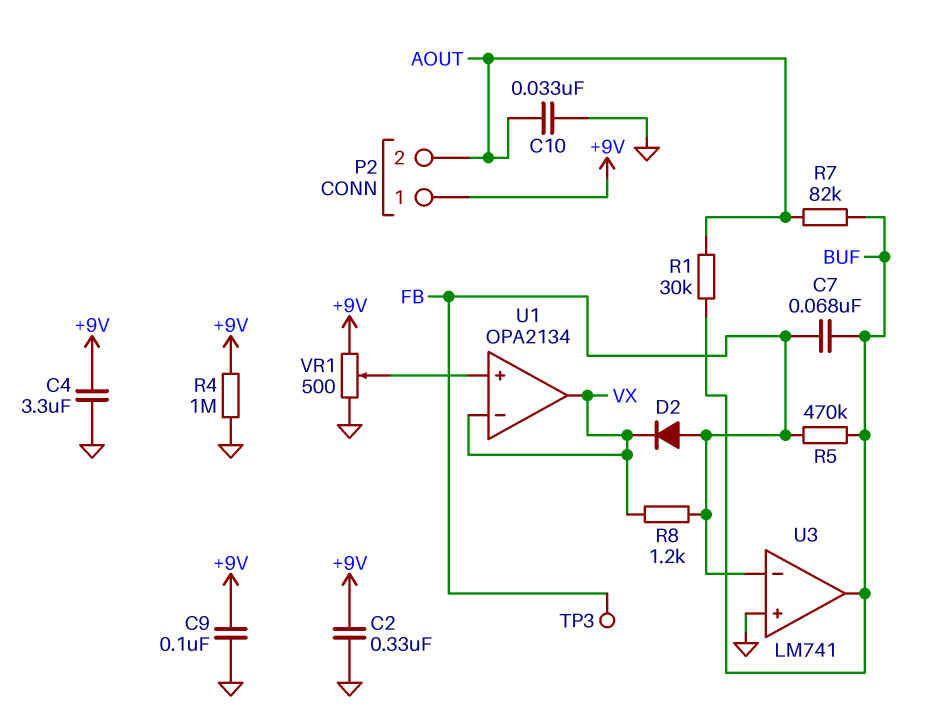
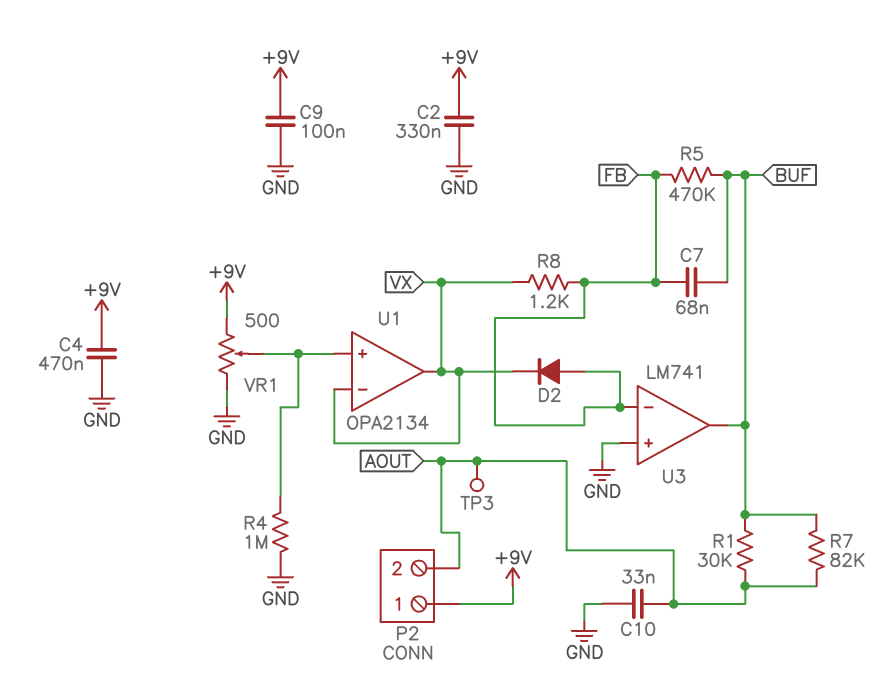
C4: 3.3uF (+9V, GND) -> 470nF (+9V, GND)
R4: 1M (+9V, GND) -> 1M (GND, U1/in+)
TP3: test point (FB) -> test point (AOUT)

